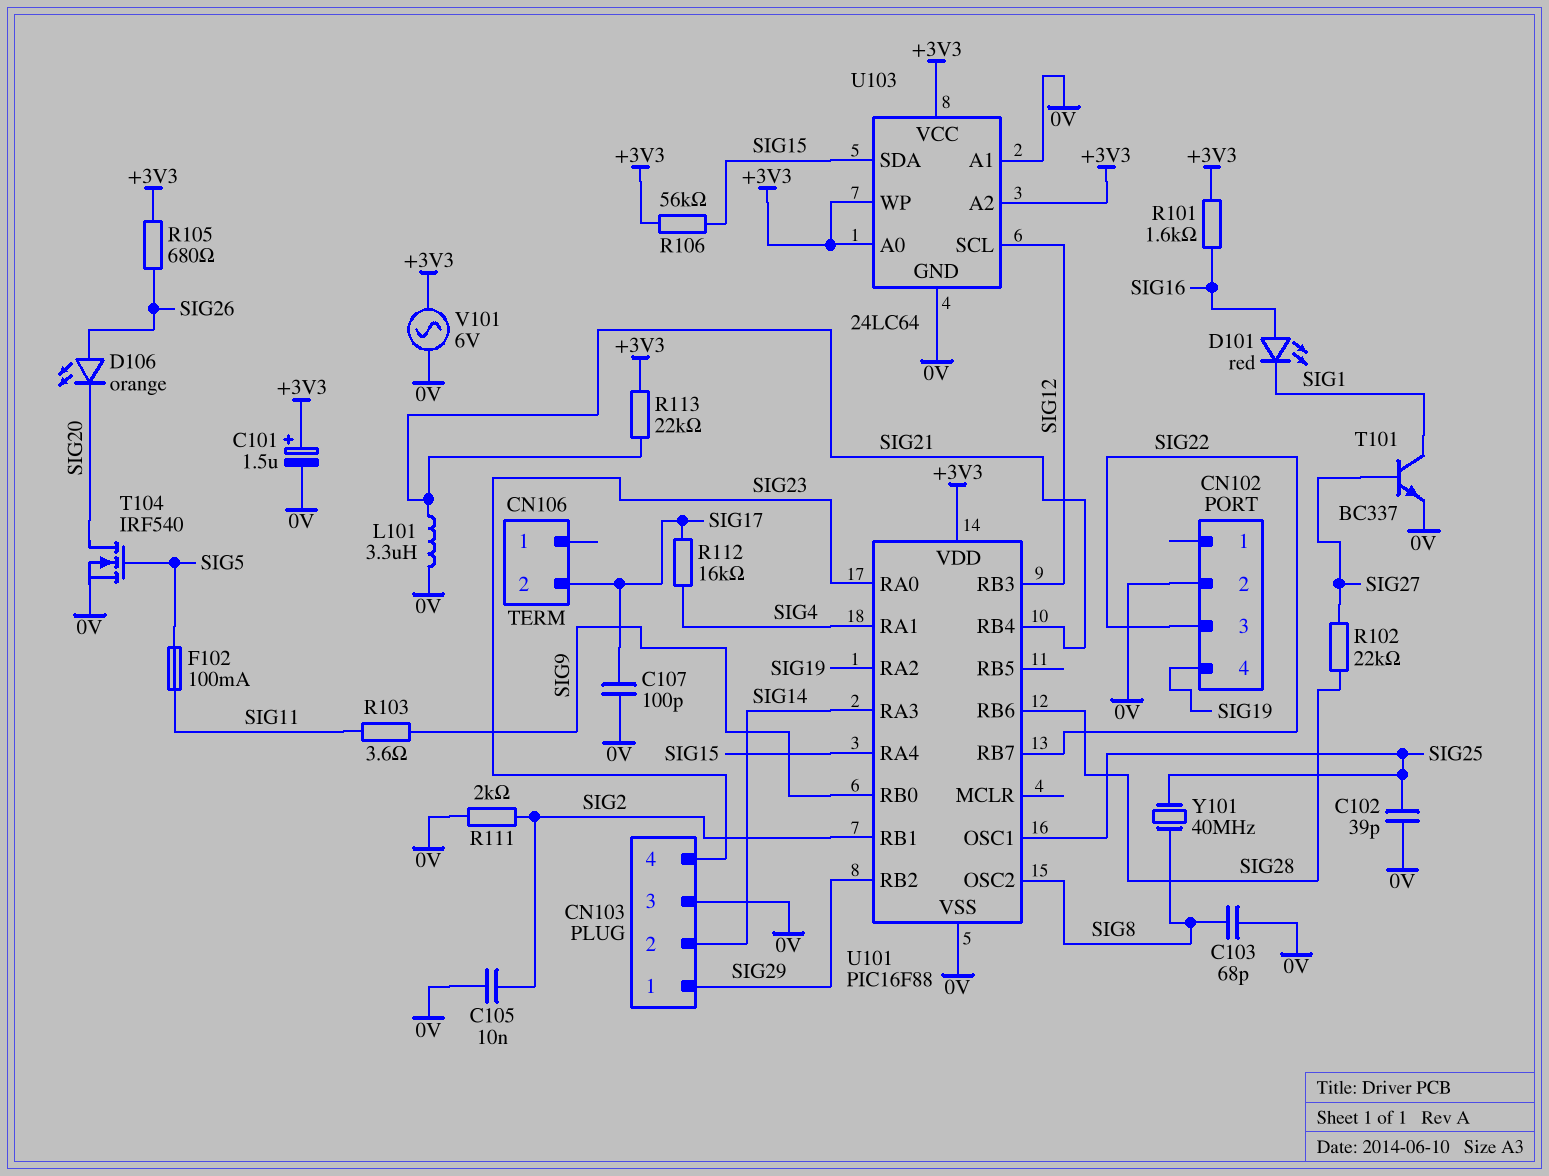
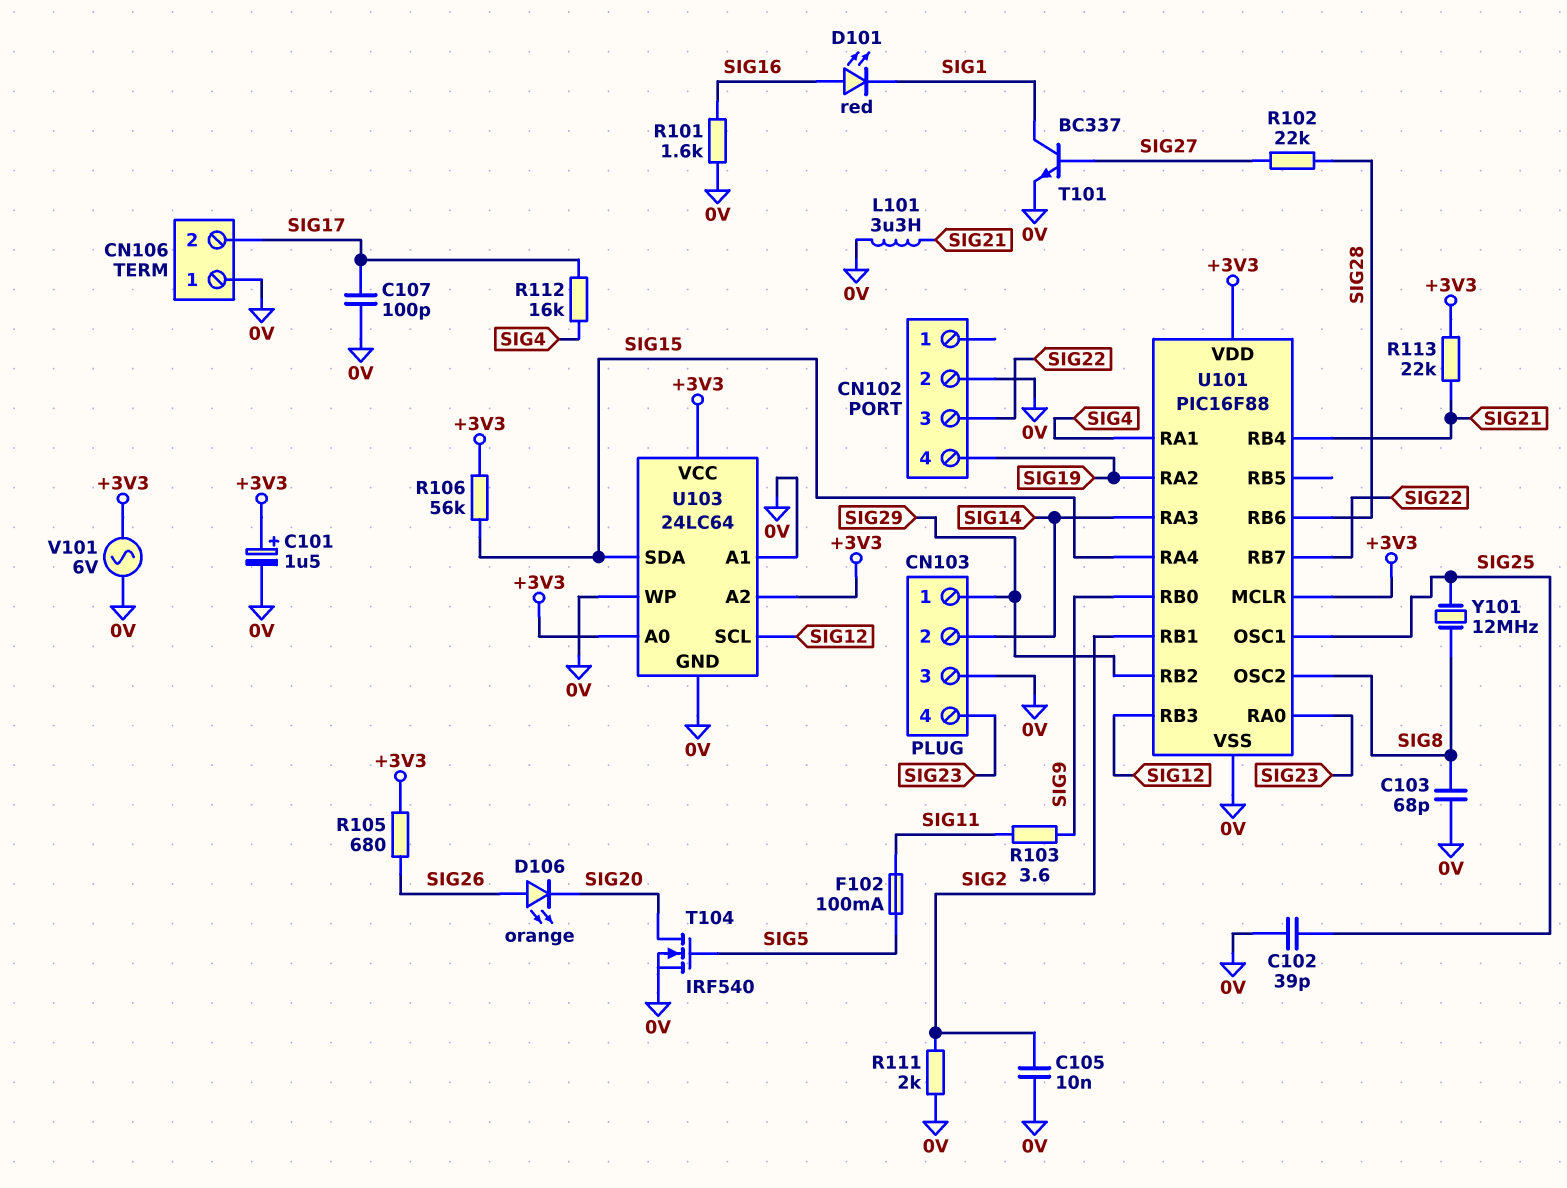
CN106 pin 1: none -> 0V
R101: 1.6k (+3V3, SIG16) -> 1.6k (0V, SIG16)
U101 pin MCLR: none -> +3V3
U103 pin WP: +3V3 -> 0V
Y101: 40MHz (SIG8, SIG25) -> 12MHz (SIG8, SIG25)

